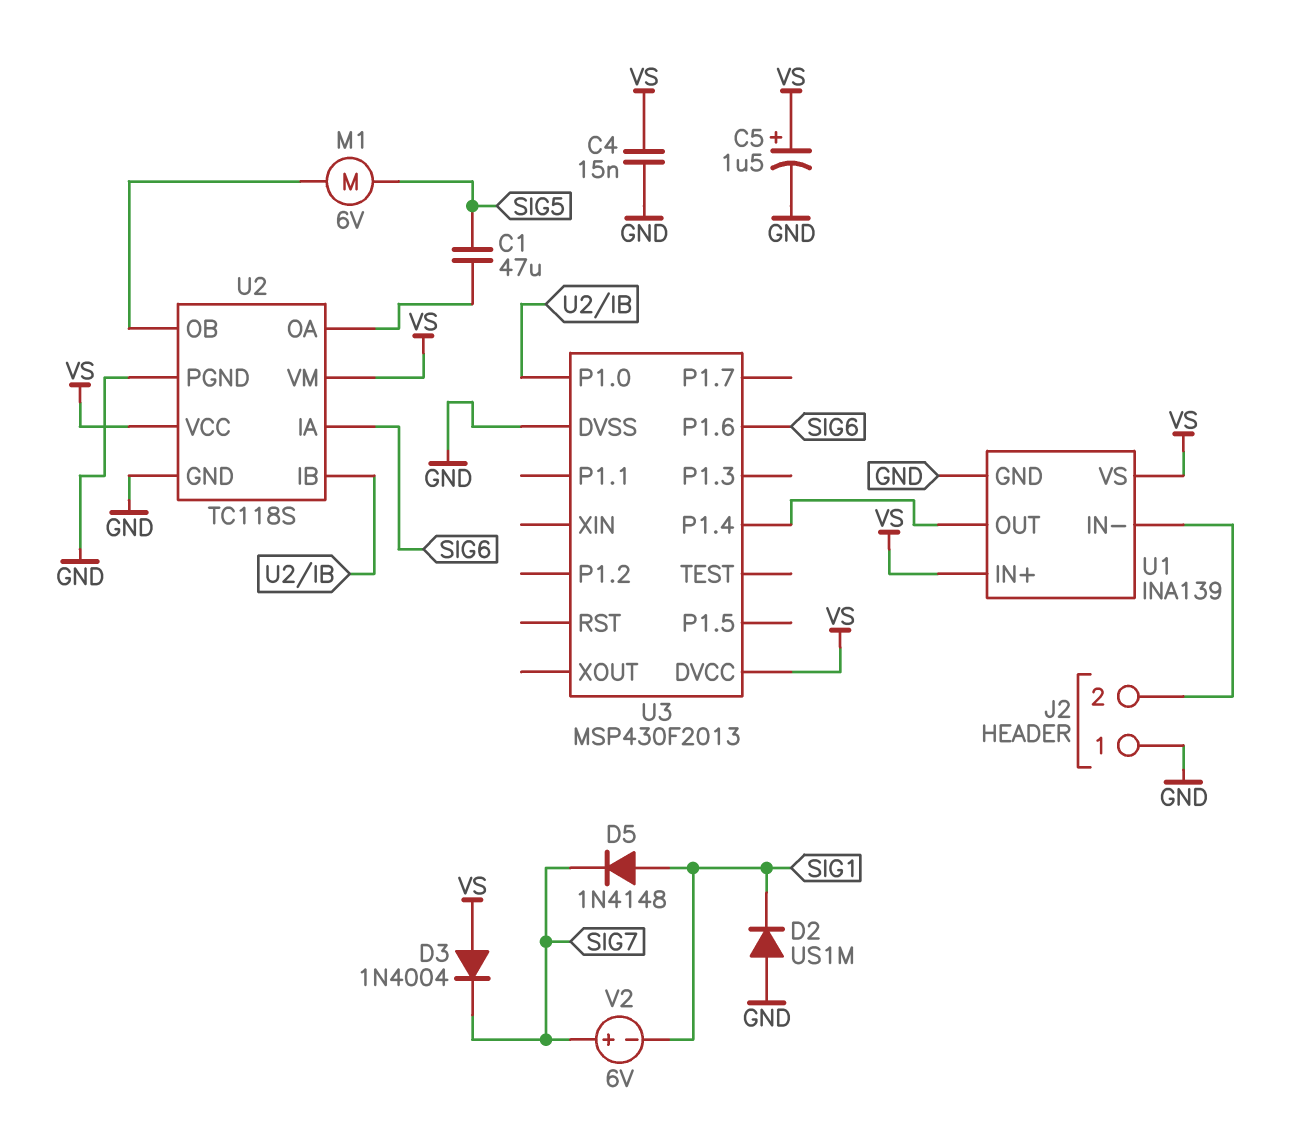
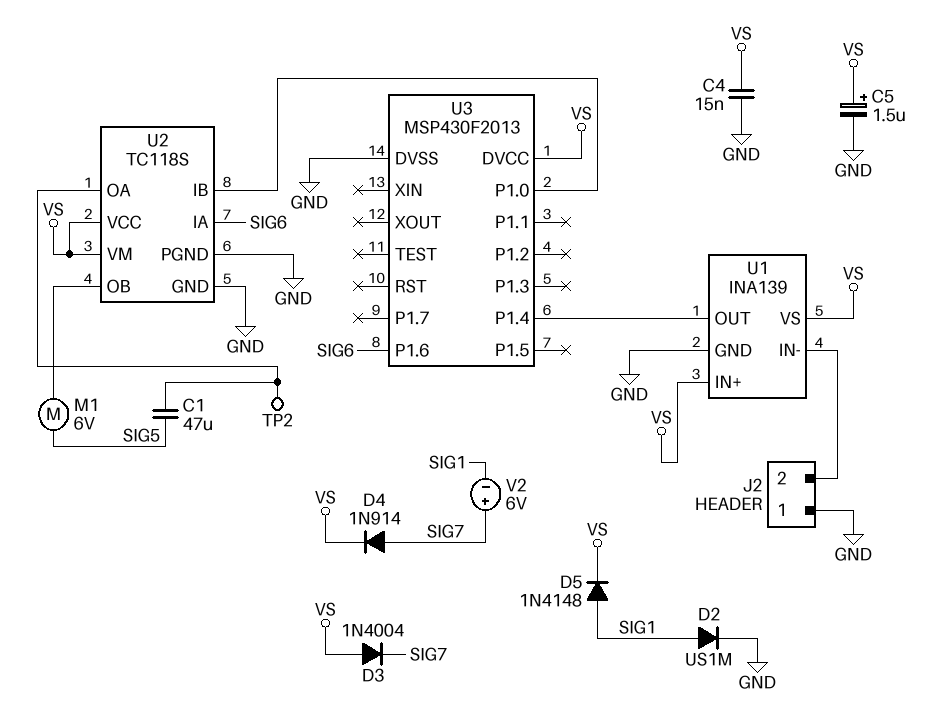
D2: diode US1M (A GND, K SIG1) -> diode US1M (A SIG1, K GND)
D4: none -> diode 1N914 (A SIG7, K VS)
D5: diode 1N4148 (A SIG1, K SIG7) -> diode 1N4148 (A SIG1, K VS)
TP2: none -> test point (U2/OA)

